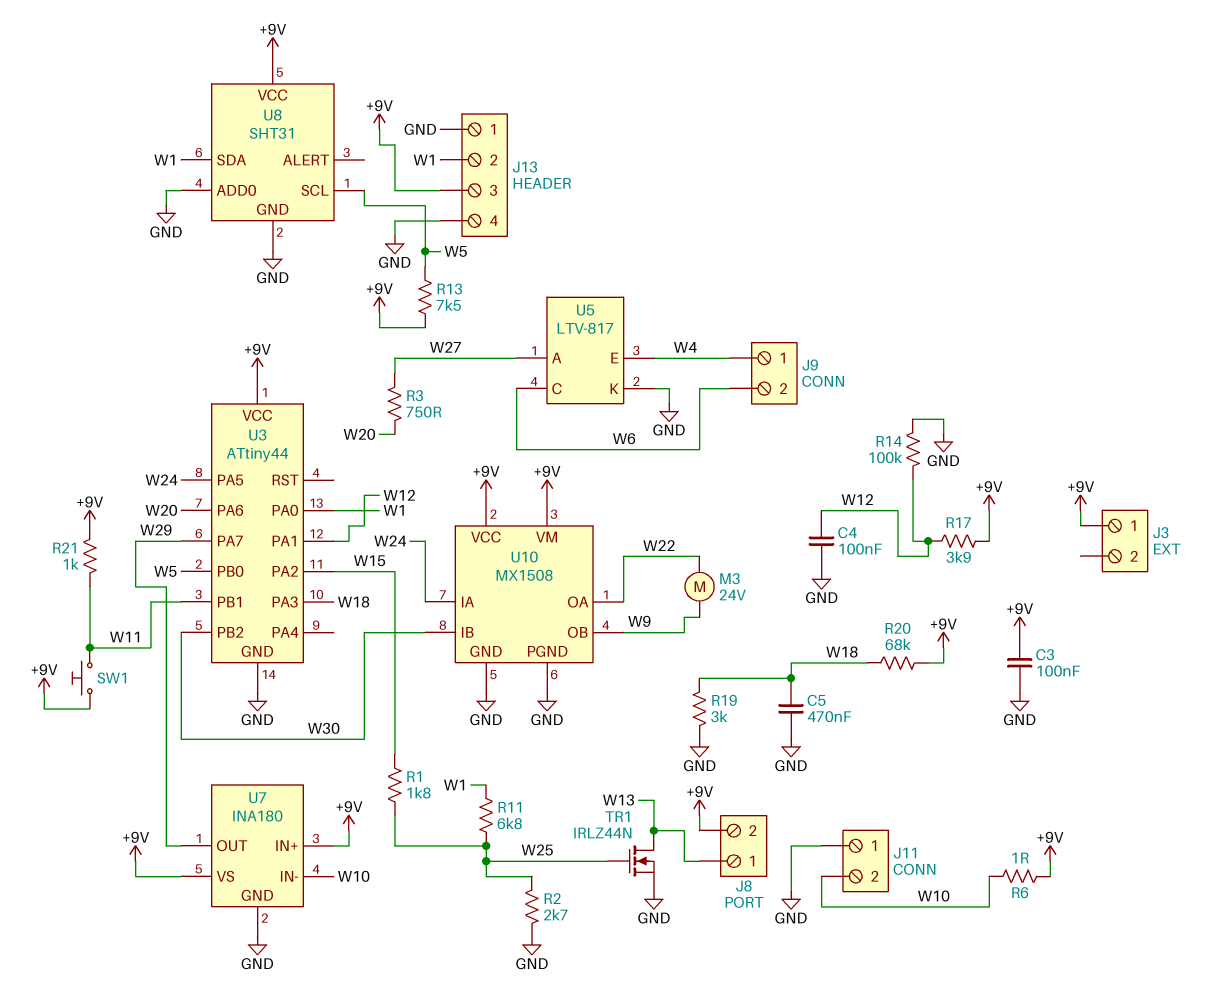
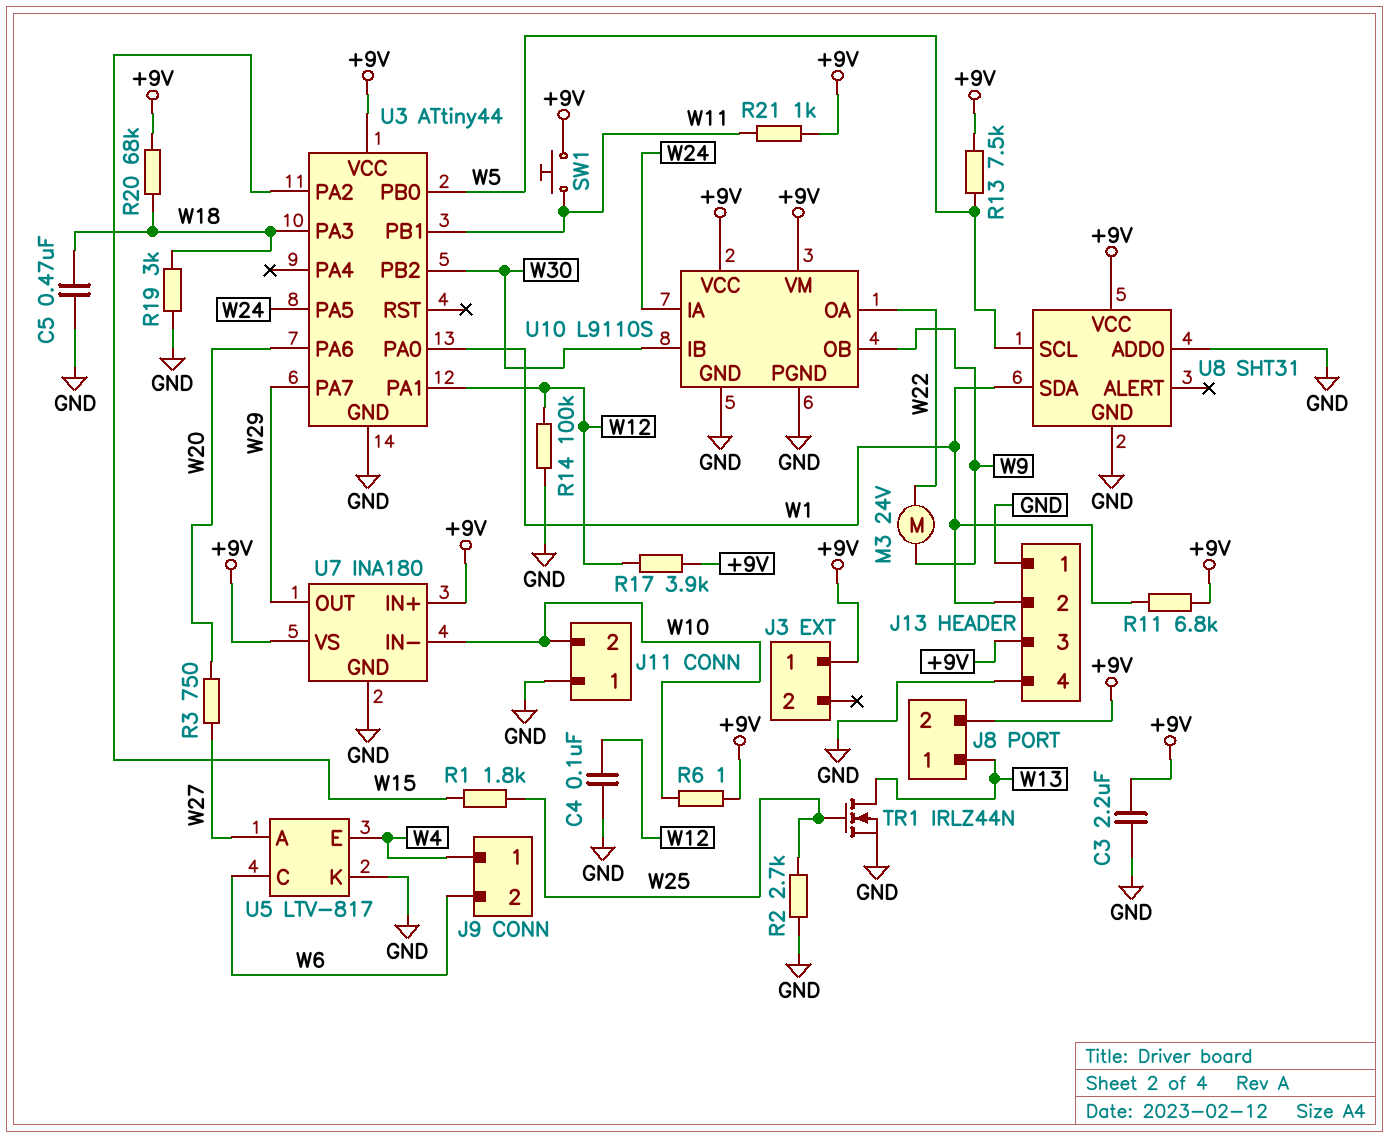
C3: 100nF (+9V, GND) -> 2.2uF (+9V, GND)
R11: 6.8k (W1, W25) -> 6.8k (+9V, W1)
U10: MX1508 -> L9110S

